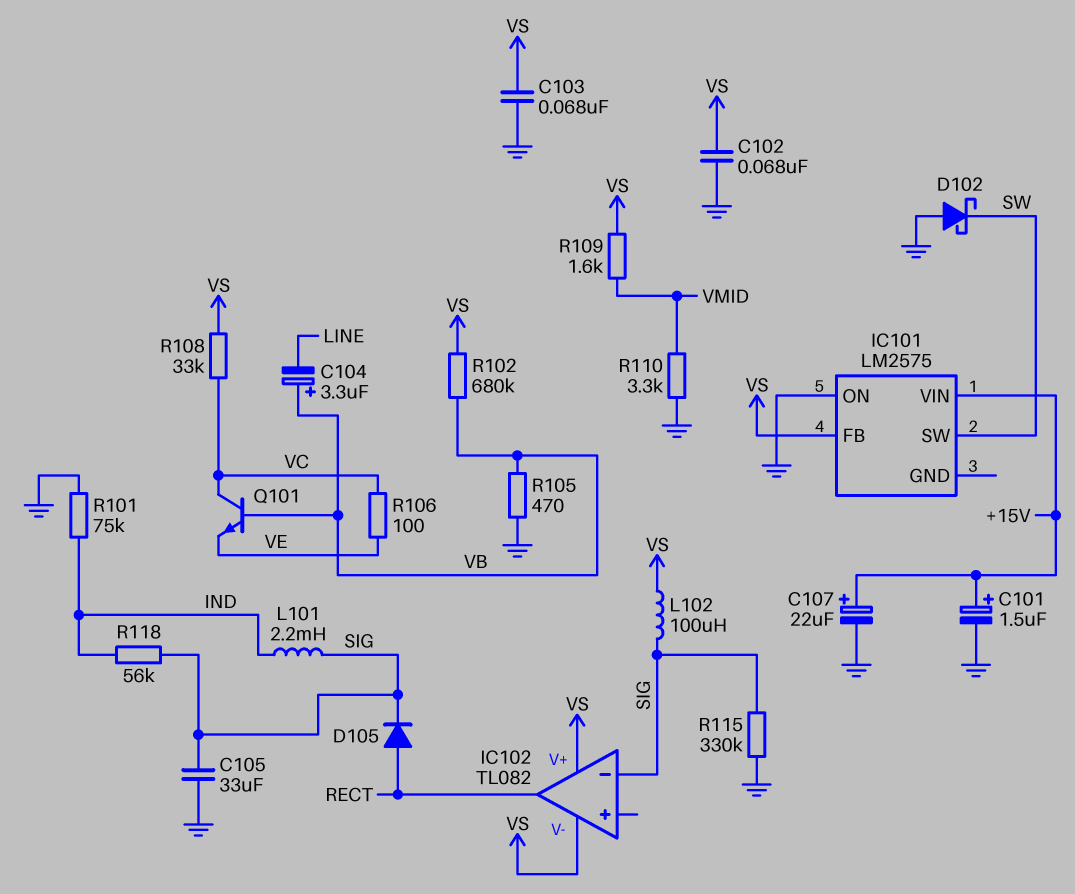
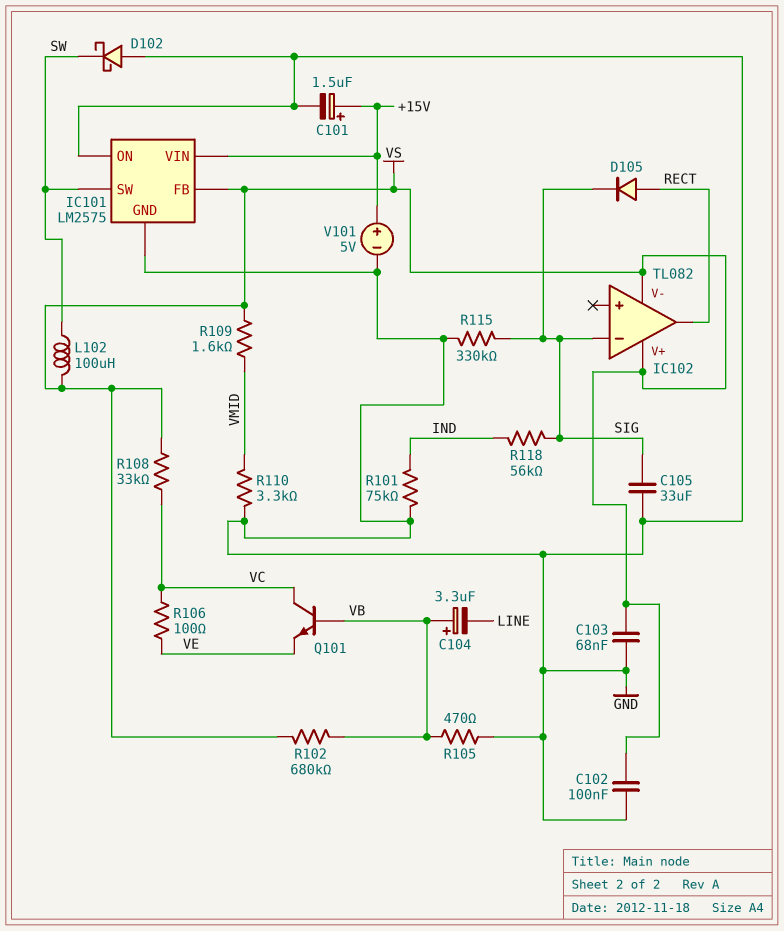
C102: 68nF (GND, VS) -> 100nF (GND, VS)
C107: 22uF (plus +15V, minus GND) -> none
IC101 pin GND: none -> GND
L101: 2.2mH (IND, SIG) -> none
L102: 100uH (SIG, VS) -> 100uH (SW, VS)
V101: none -> 5V (plus +15V, minus GND)

